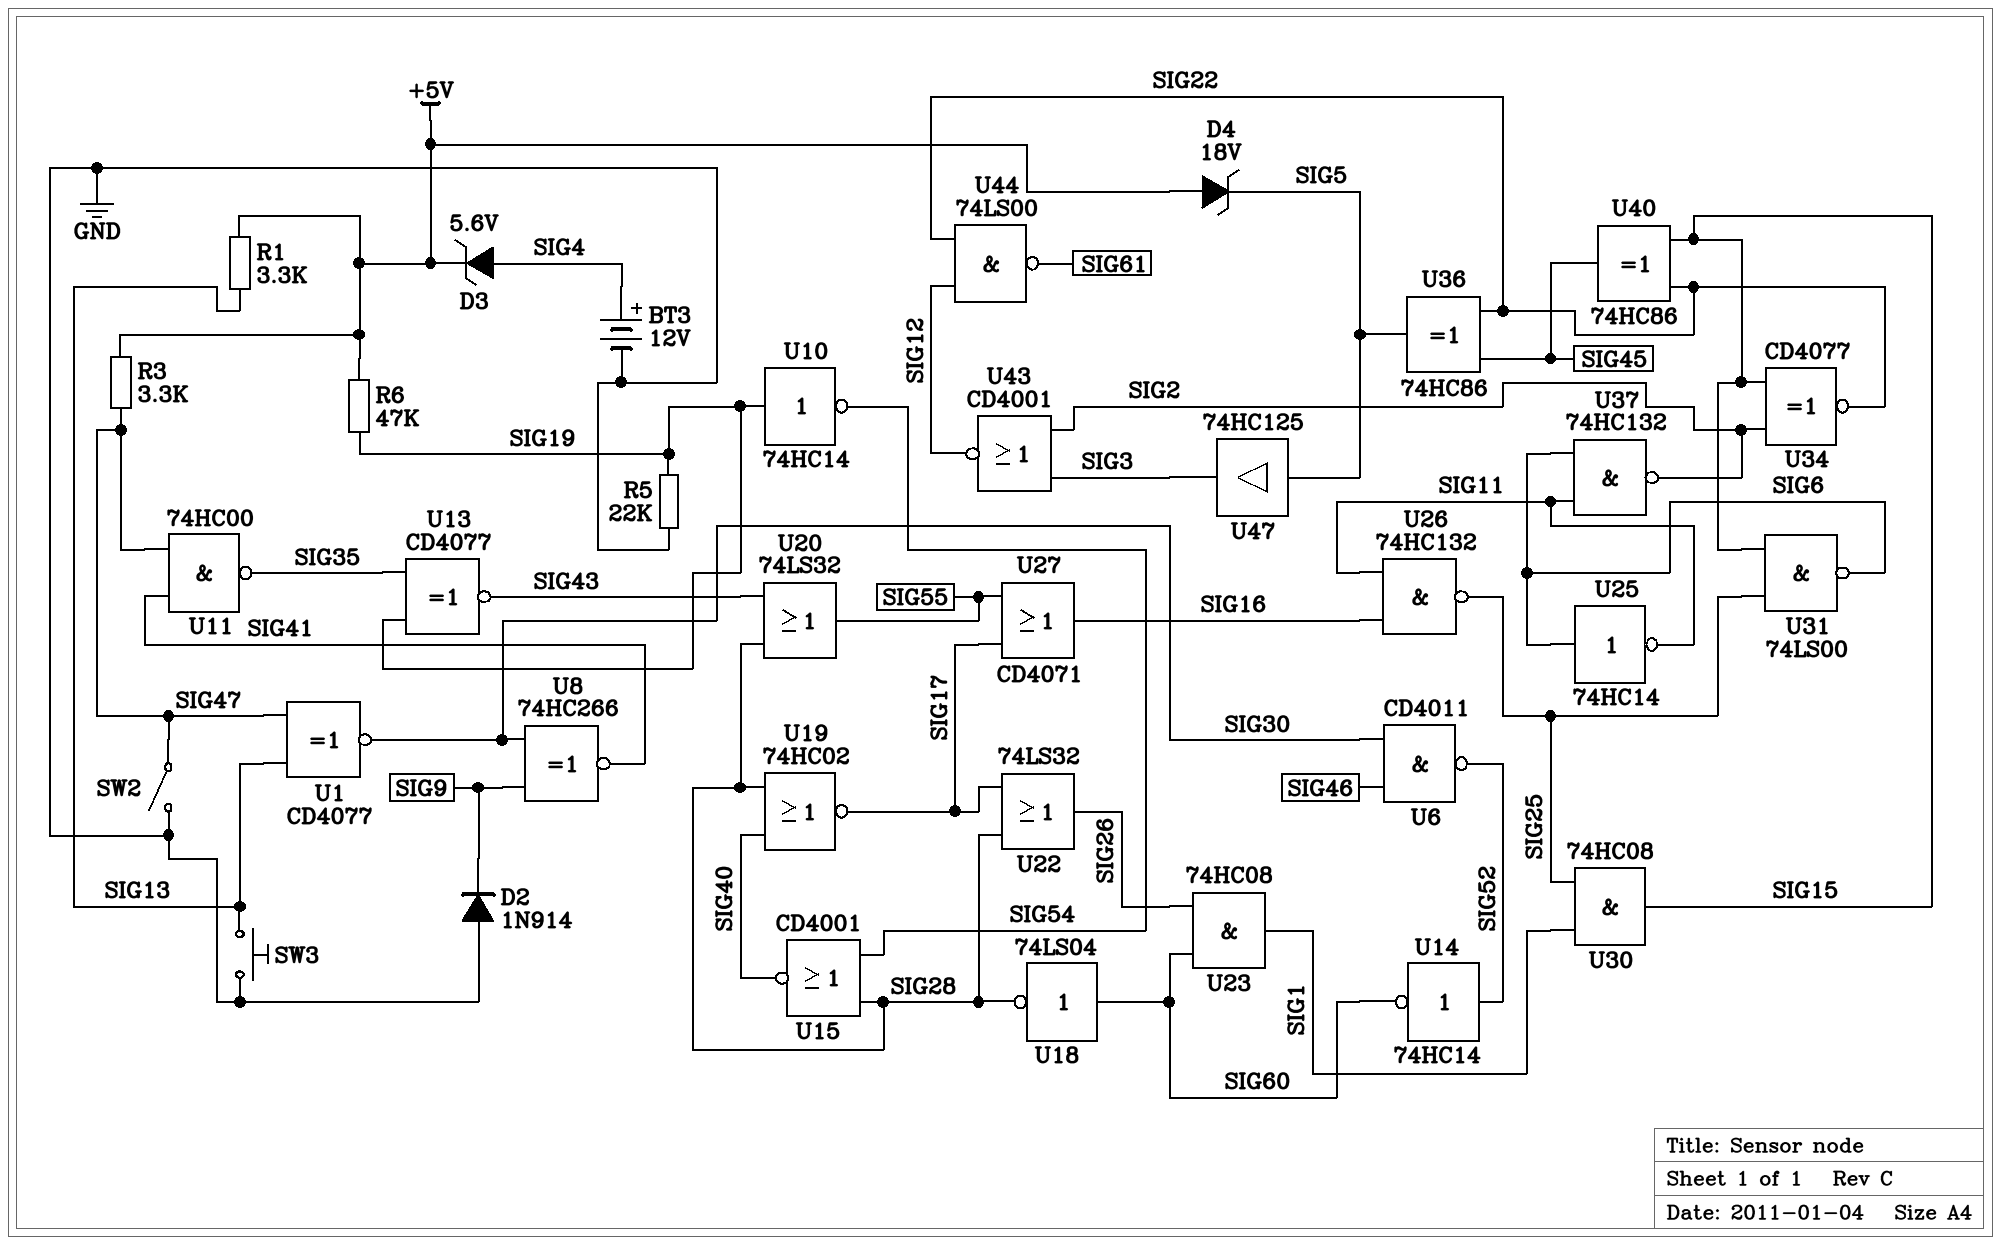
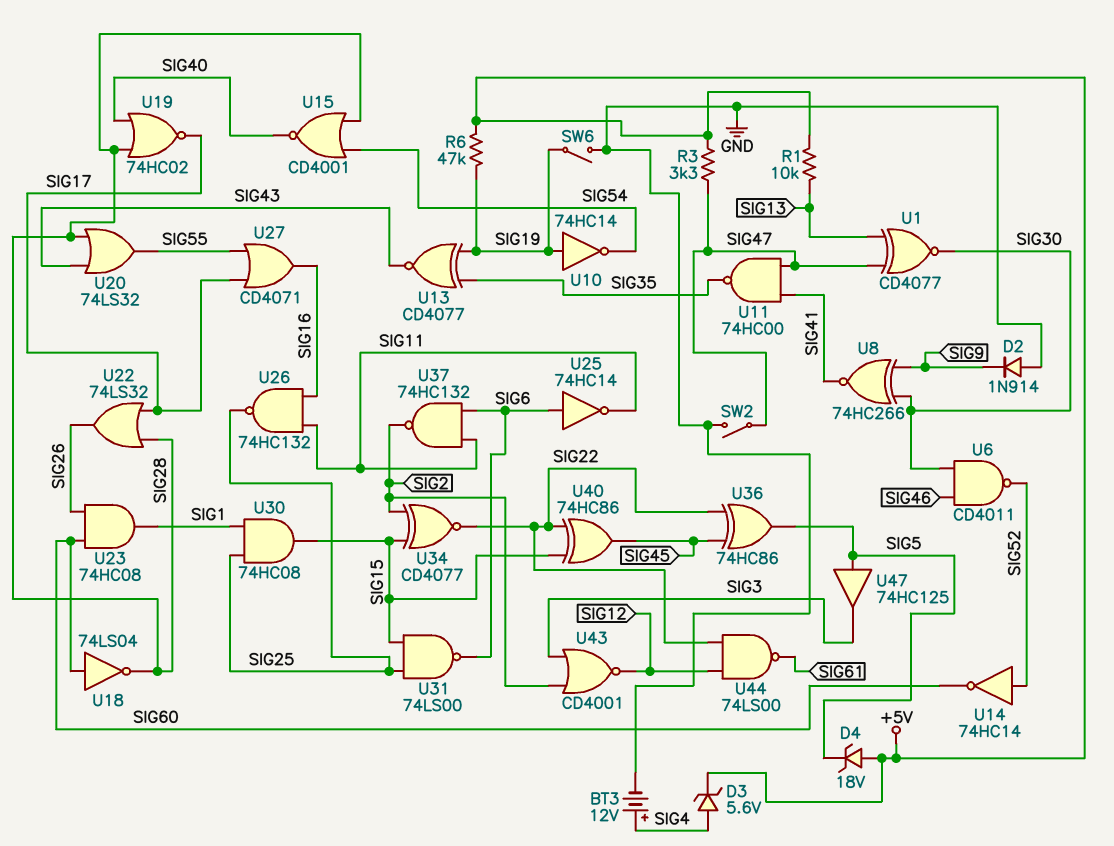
R1: 3.3k (+5V, SIG13) -> 10k (+5V, SIG13)
R5: 22k (GND, SIG19) -> none
SW3: button (GND, SIG13) -> none
SW6: none -> switch (GND, SIG19)

